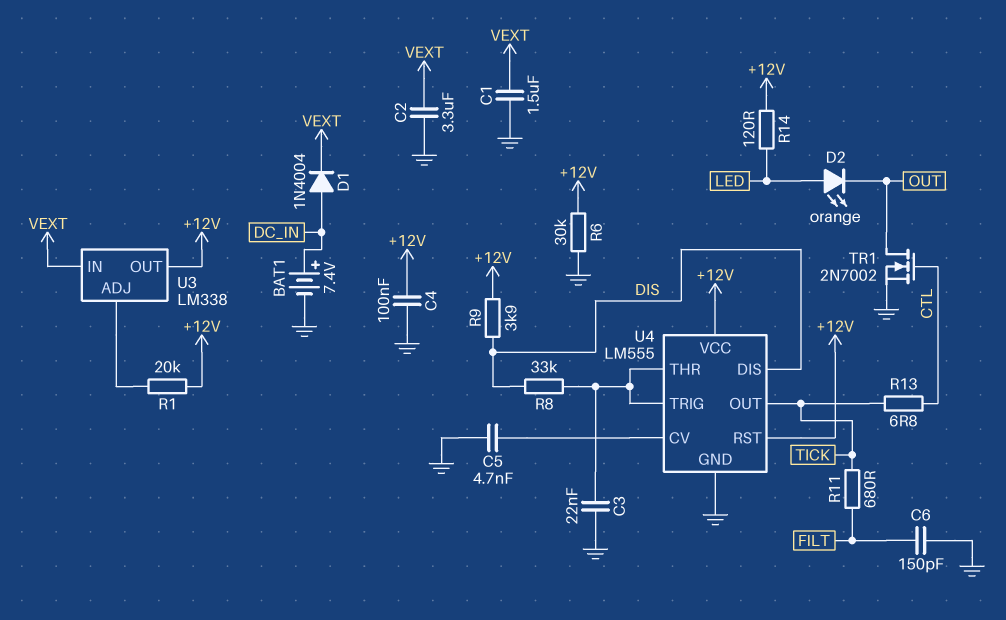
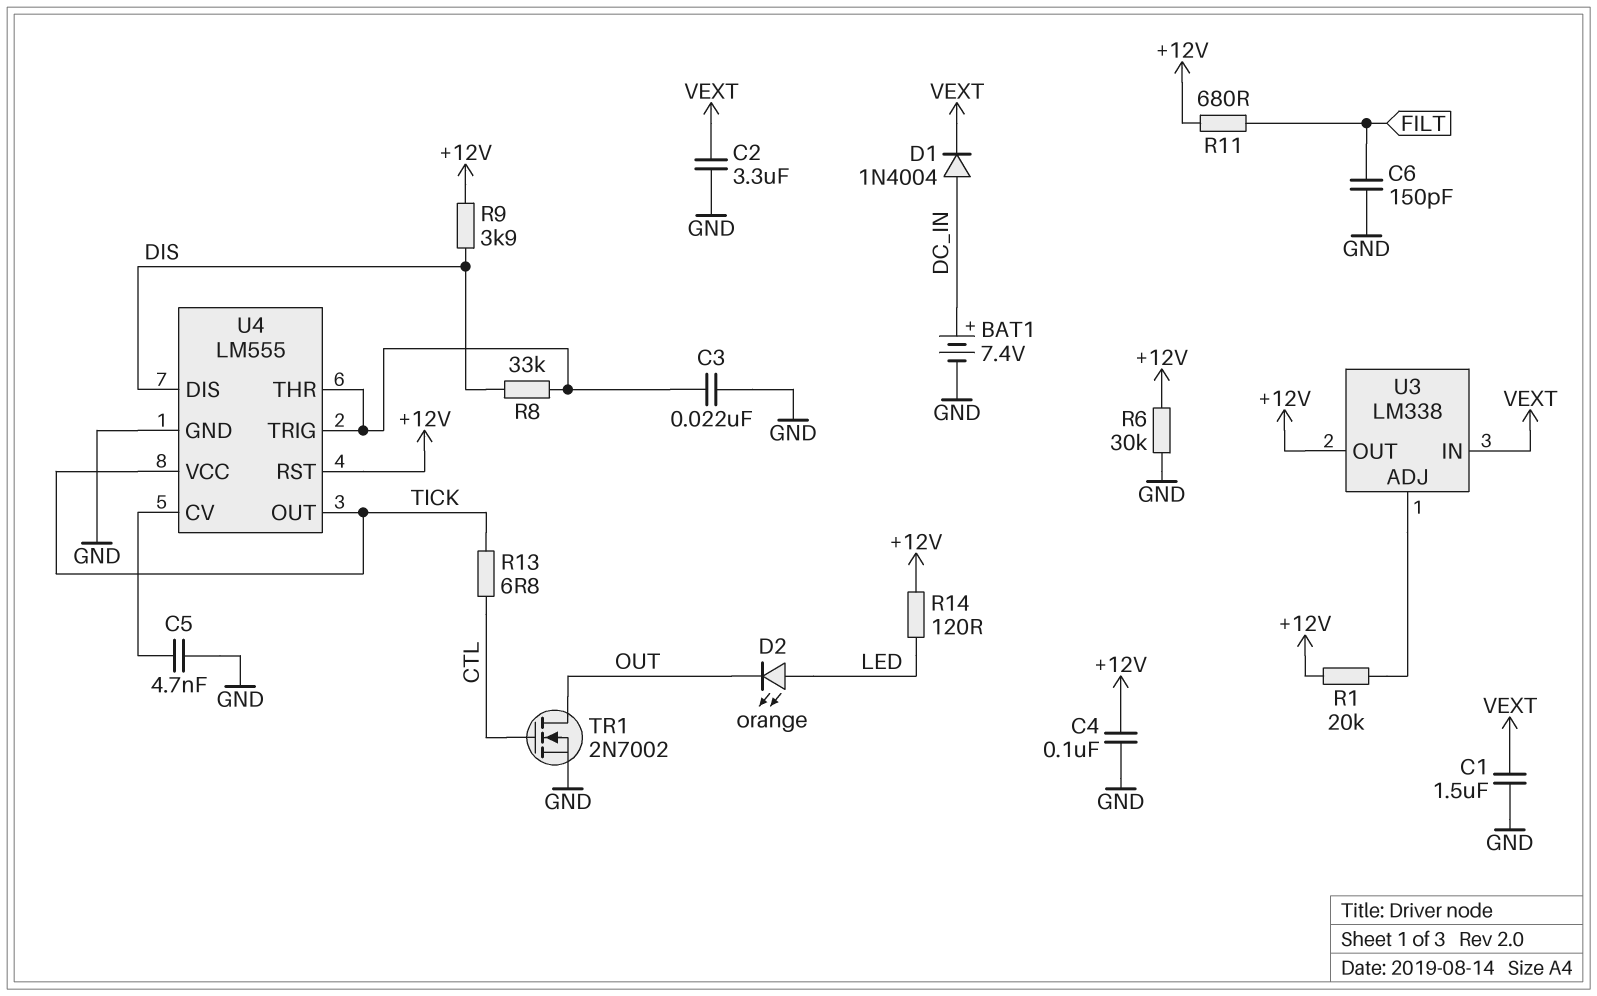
R11: 680 (FILT, TICK) -> 680 (+12V, FILT)
U4 pin VCC: +12V -> TICK

